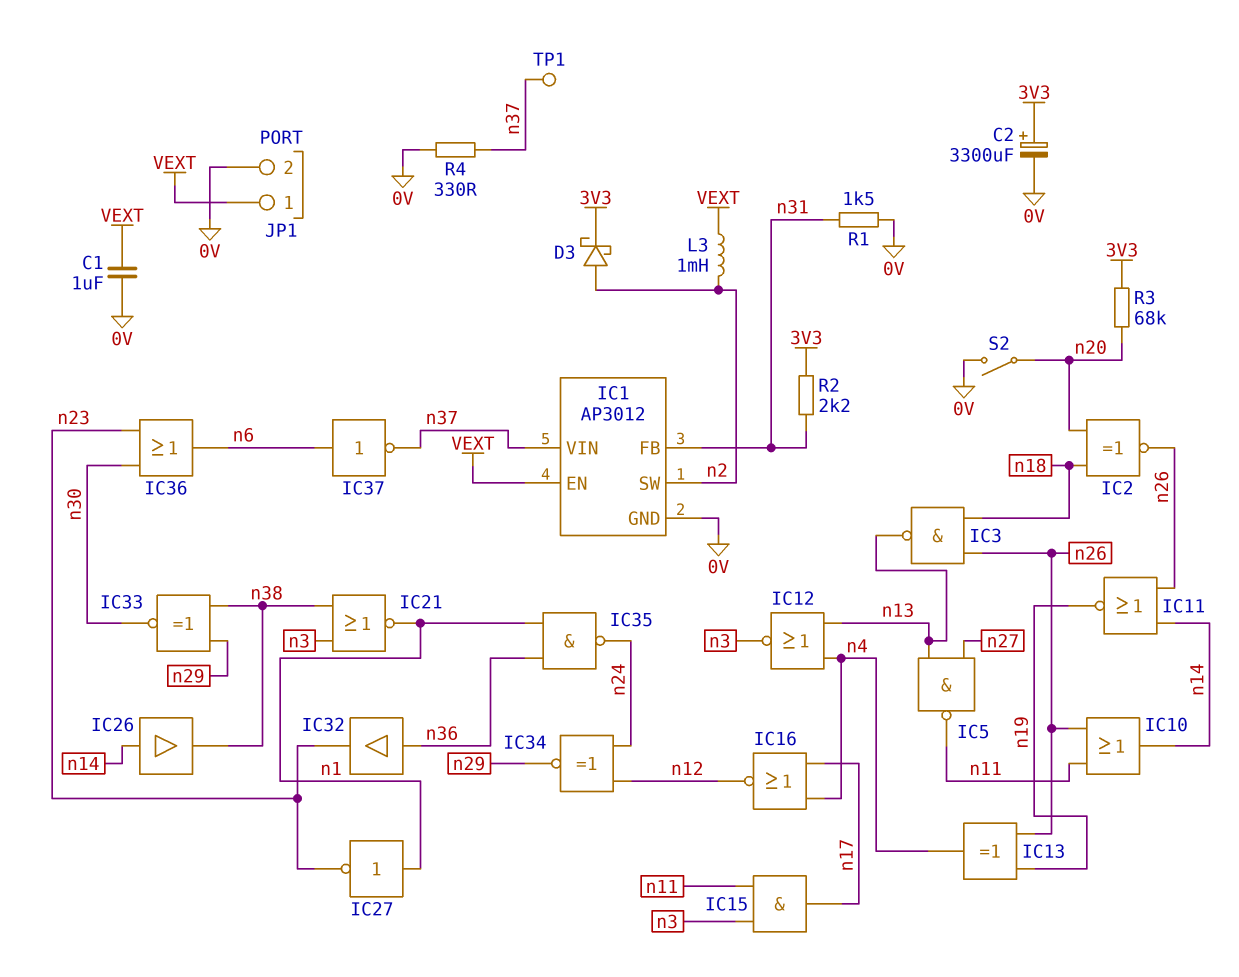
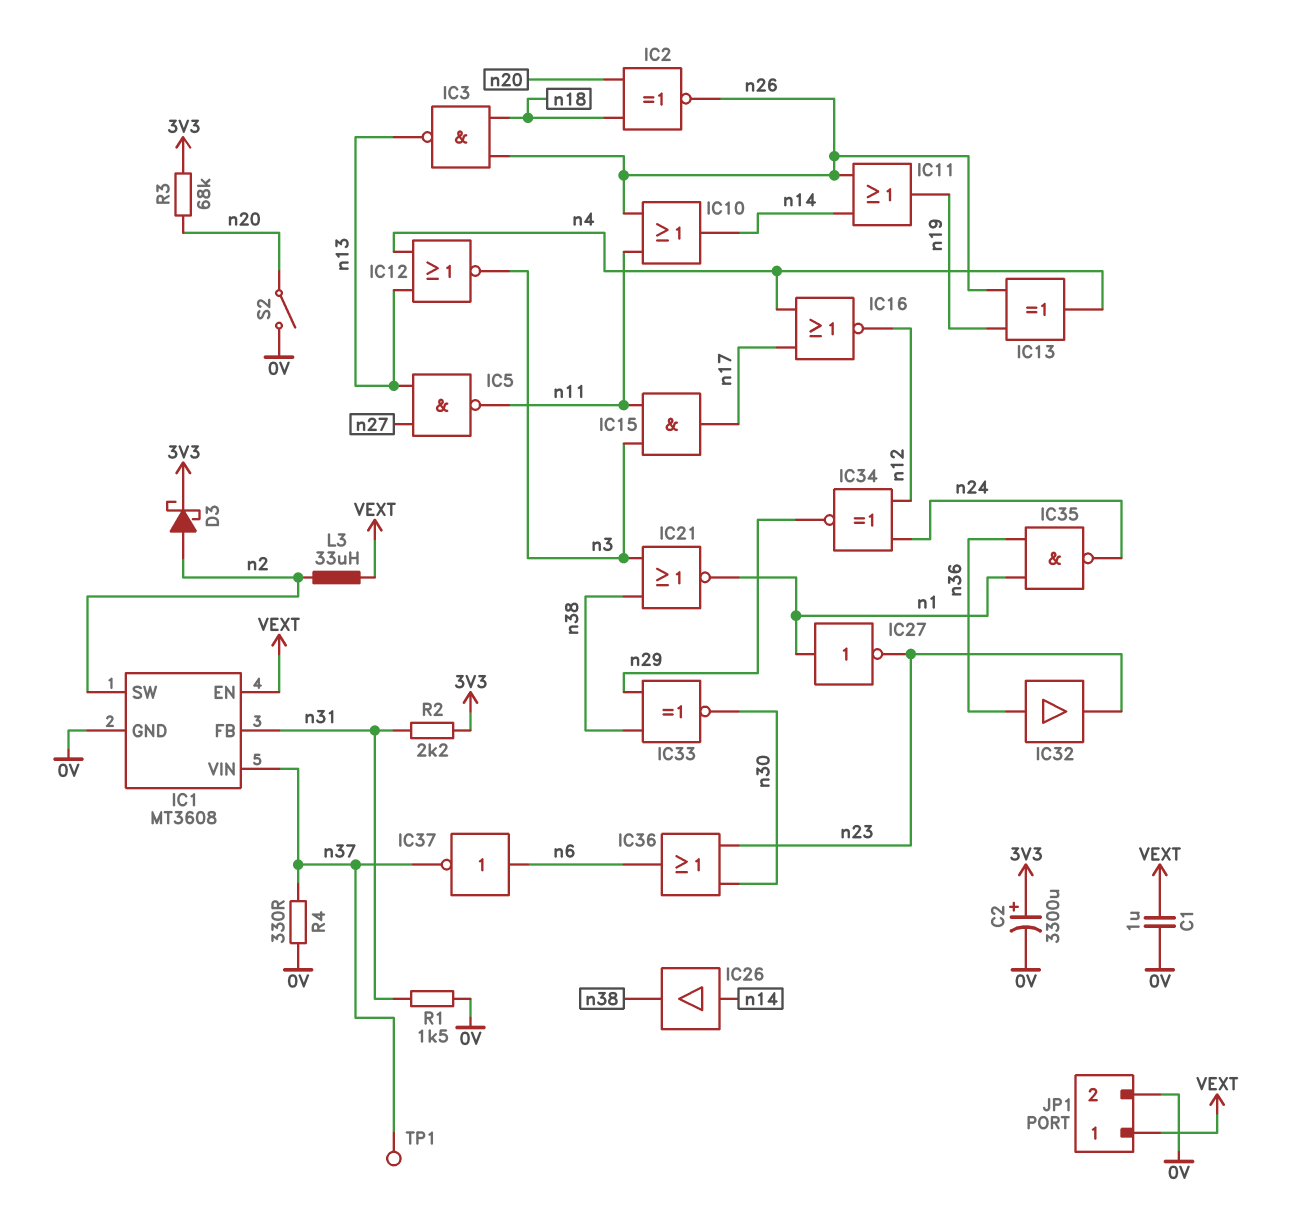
IC1: AP3012 -> MT3608
IC11: NOR (in n14, in n26, out n19) -> OR (in n14, in n26, out n19)
L3: 1mH (VEXT, n2) -> 33uH (VEXT, n2)

